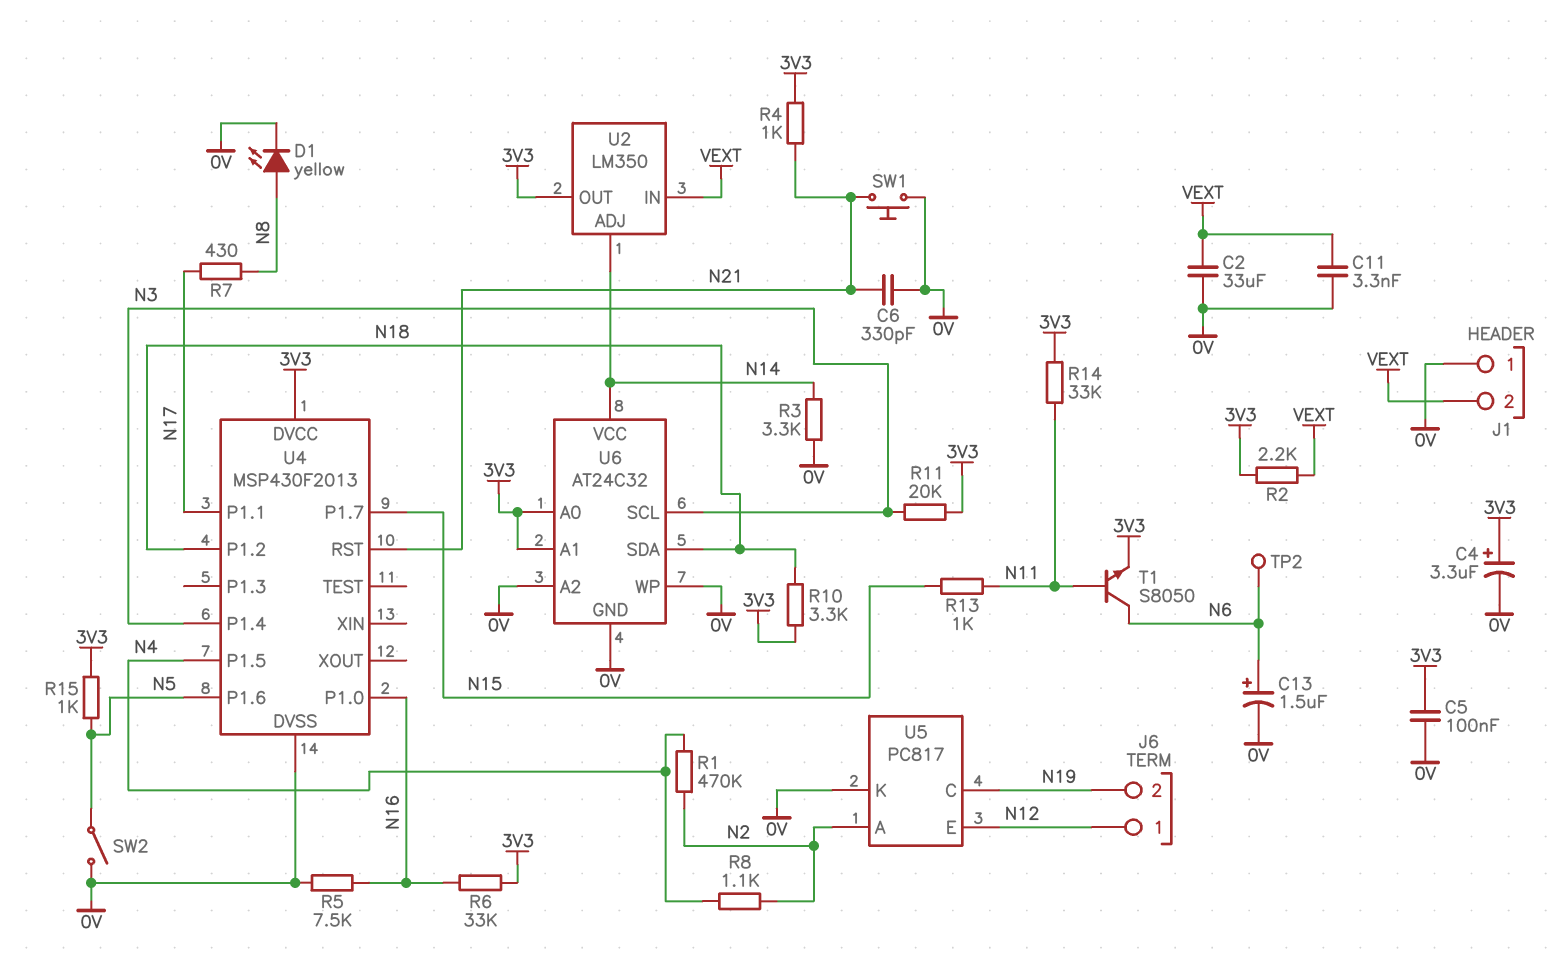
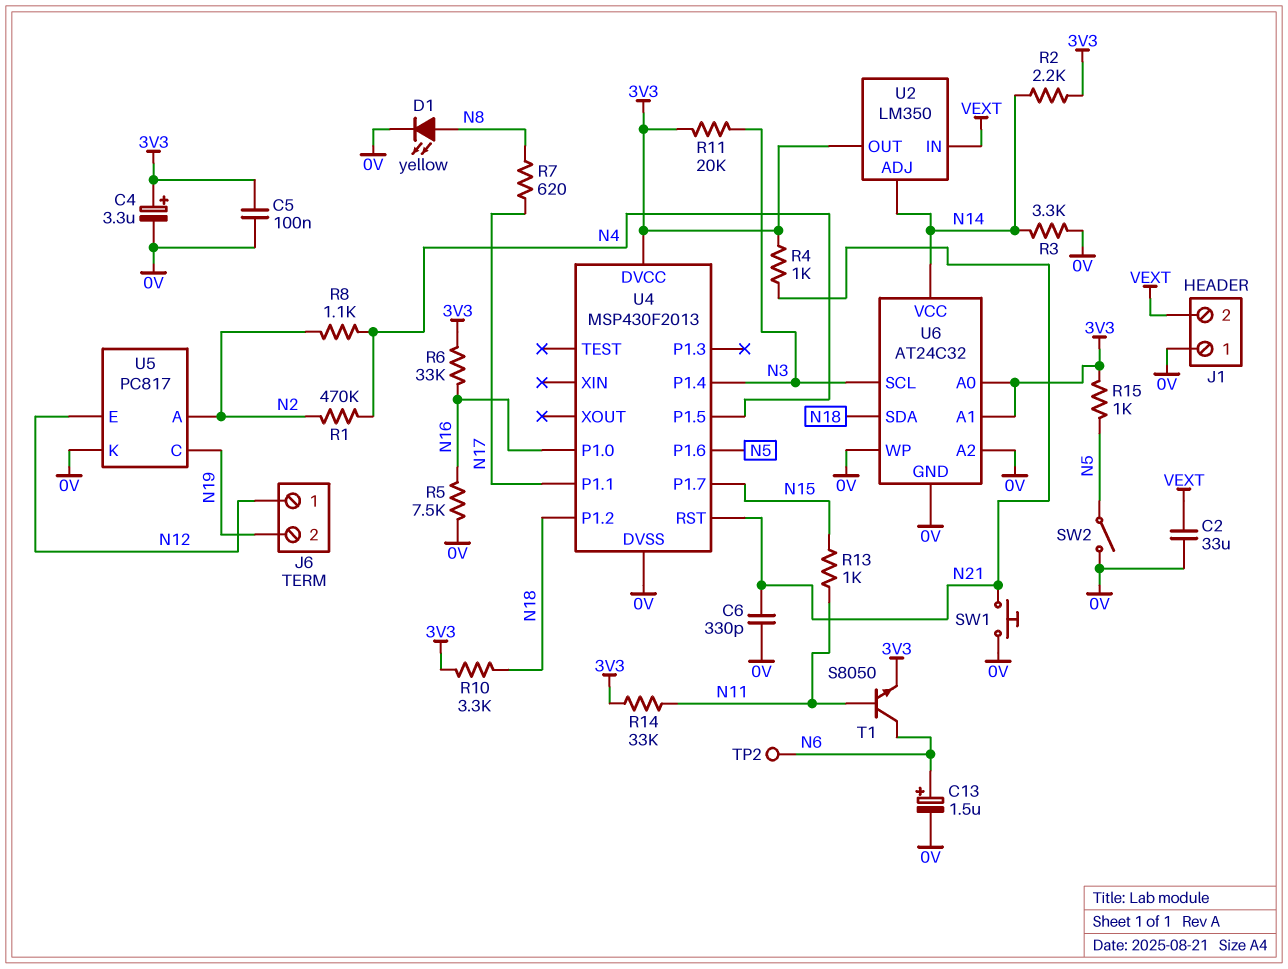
C11: 3.3nF (0V, VEXT) -> none
R2: 2.2k (3V3, VEXT) -> 2.2k (3V3, N14)
R7: 430 (N8, N17) -> 620 (N8, N17)

